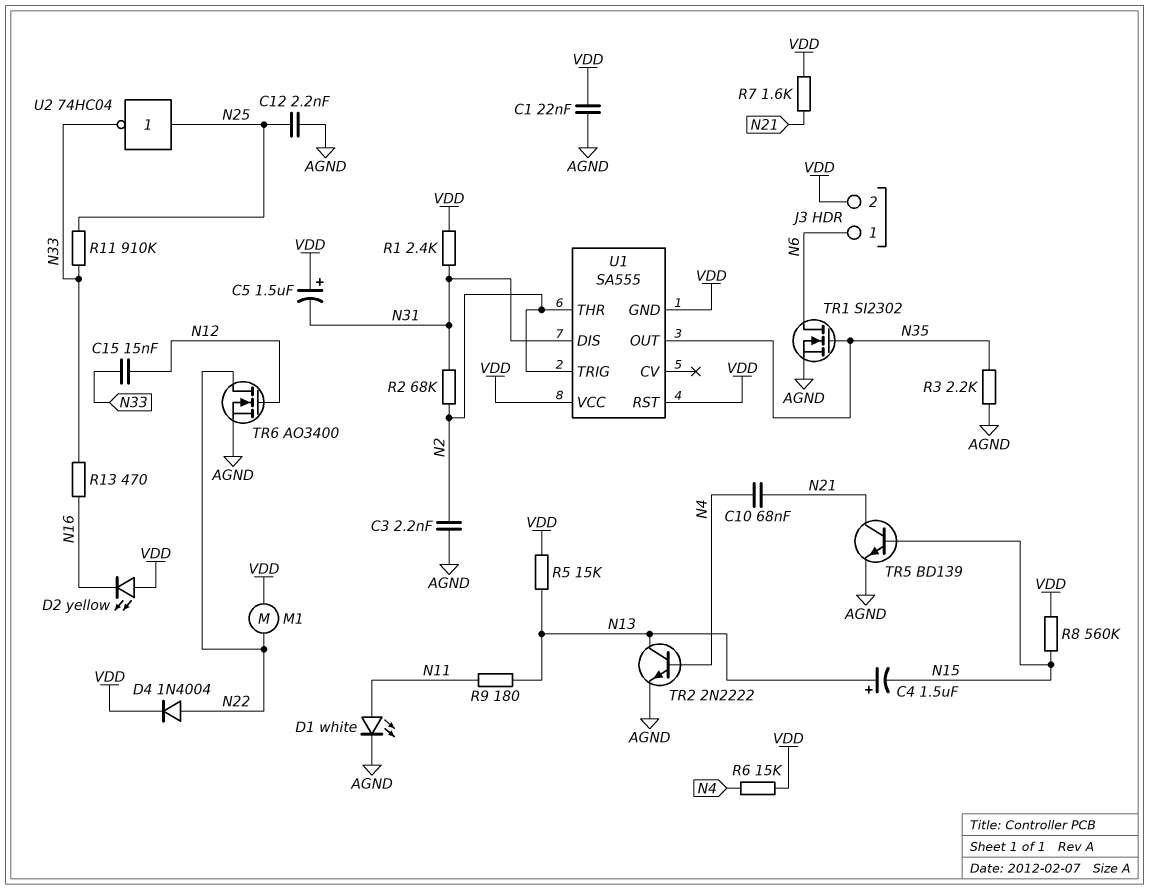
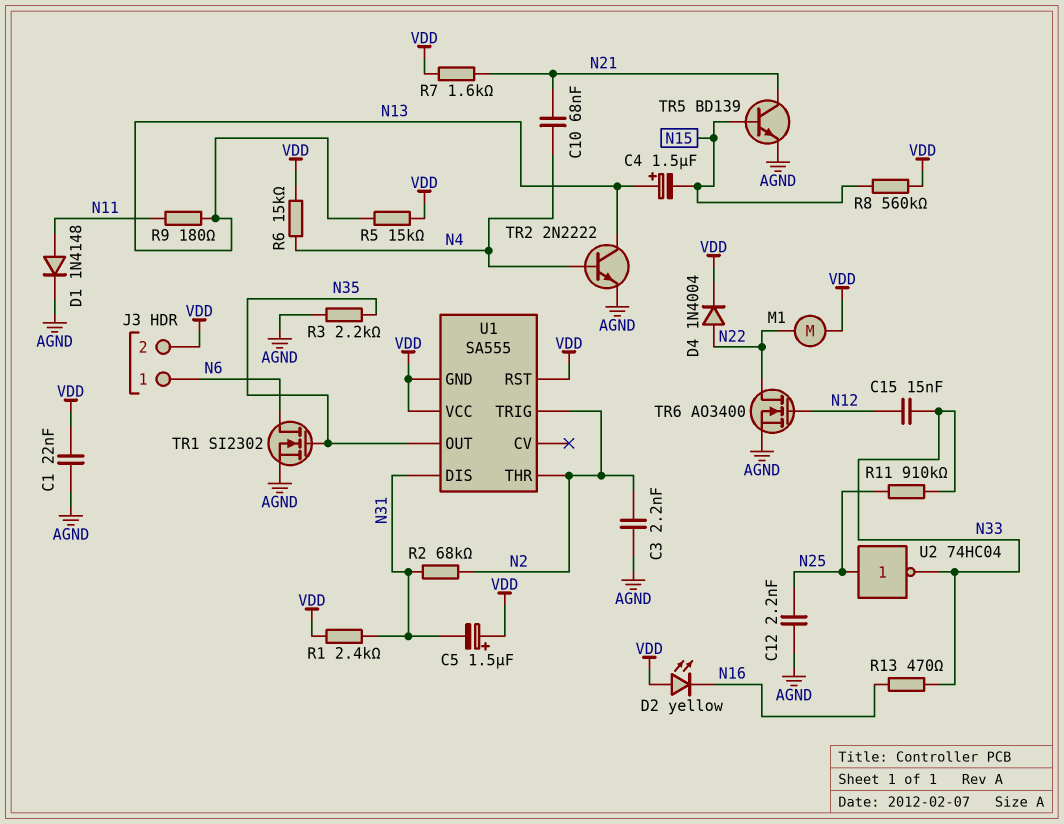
D1: LED white (A N11, K AGND) -> diode 1N4148 (A N11, K AGND)

